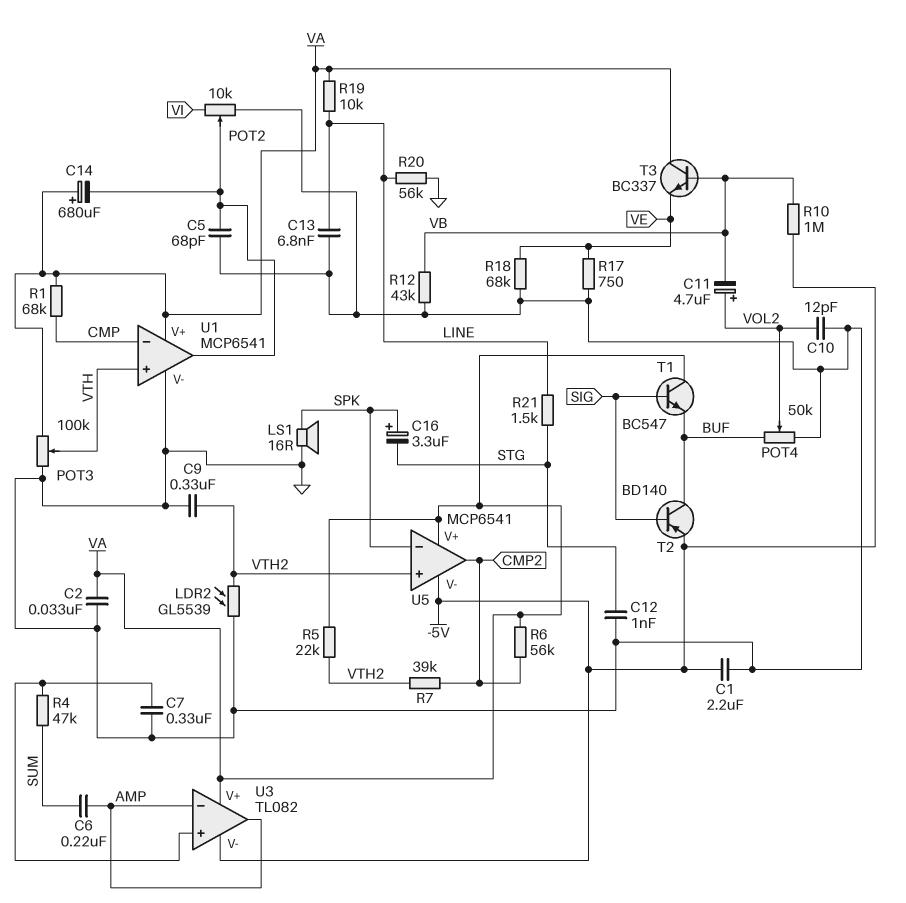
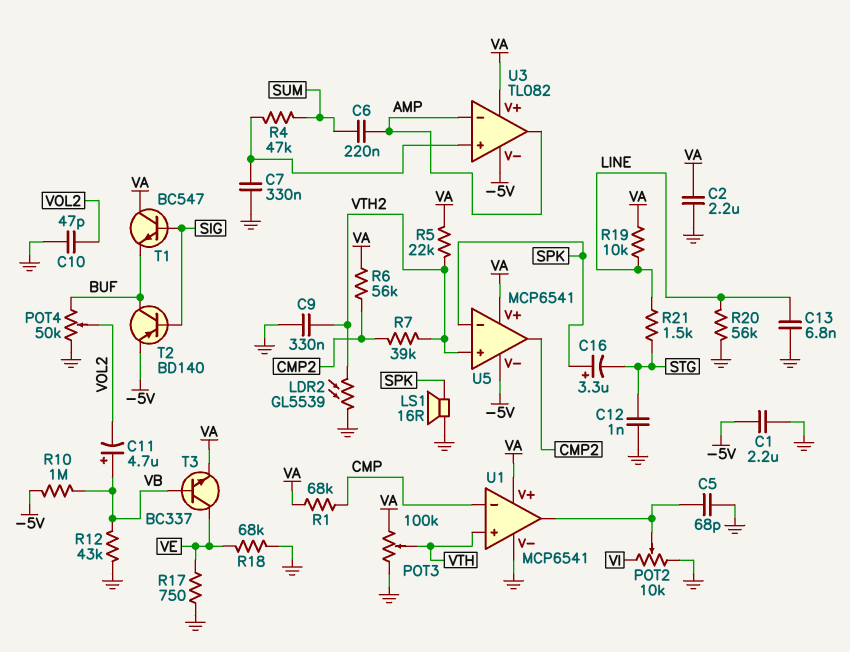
C2: 33nF (GND, VA) -> 2.2uF (GND, VA)
C10: 12pF (GND, VOL2) -> 47pF (GND, VOL2)
C11: 4.7uF (plus VOL2, minus VB) -> 4.7uF (plus VB, minus VOL2)
C14: 680uF (plus VA, minus U1/out) -> none
T3: NPN BC337 (B VB, C VA, E VE) -> NPN BC337 (B VB, C VE, E VA)

